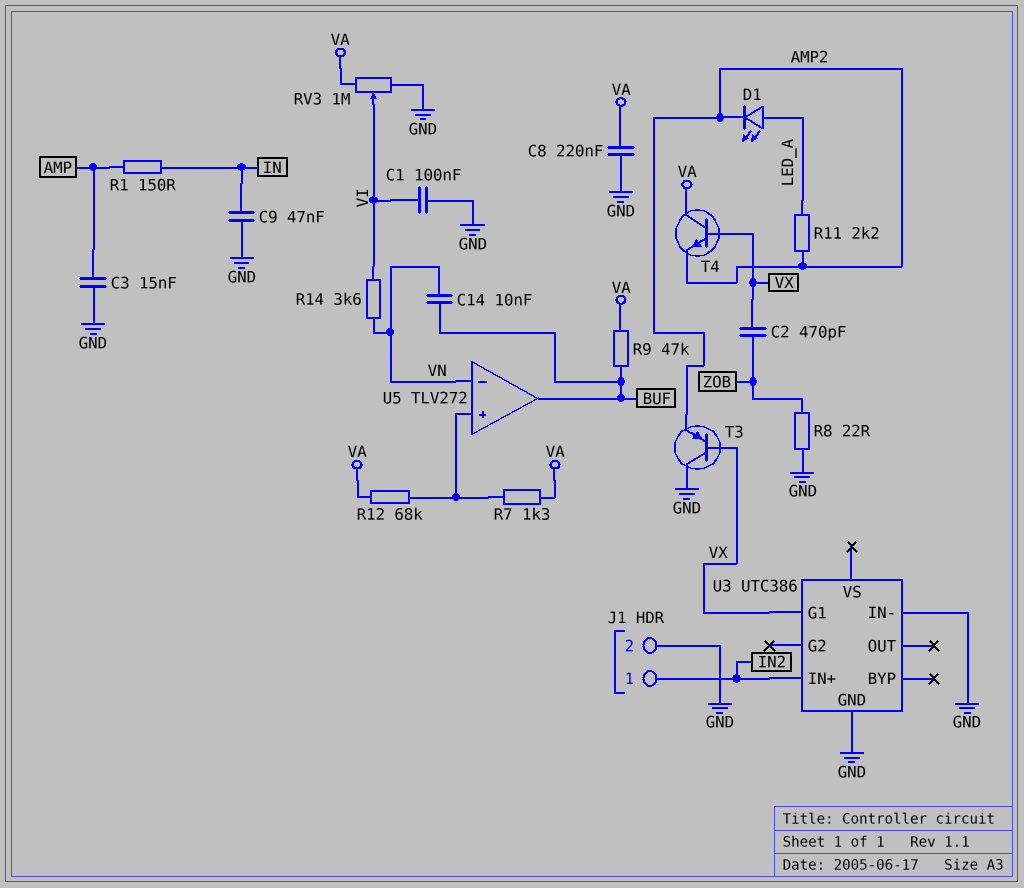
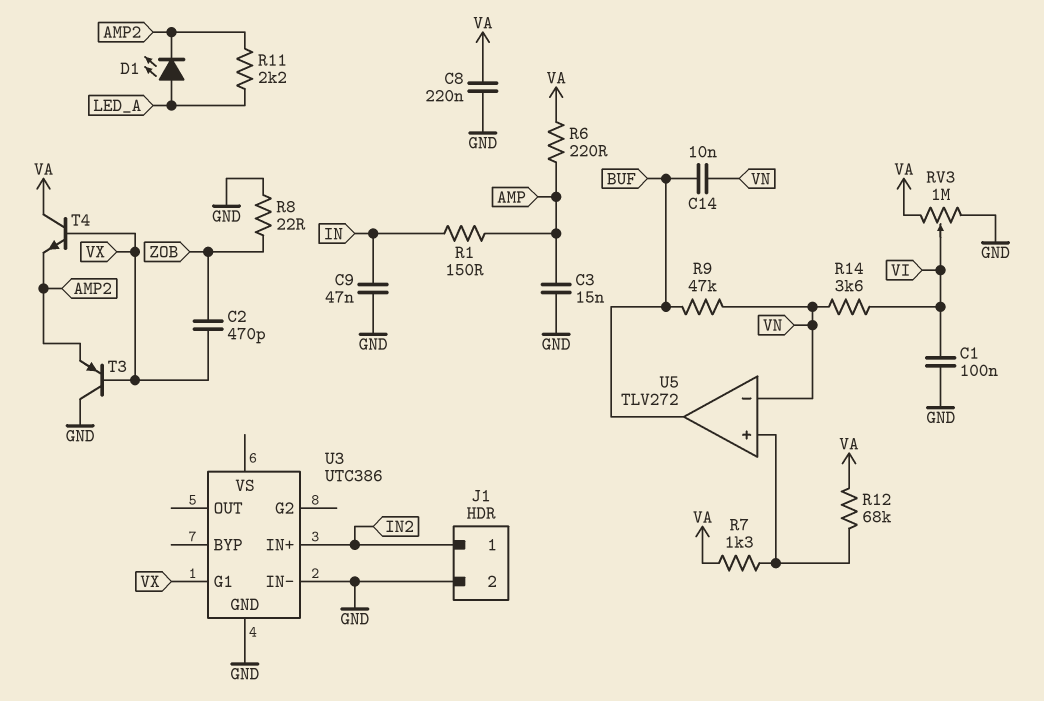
R6: none -> 220 (AMP, VA)
R9: 47k (BUF, VA) -> 47k (BUF, VN)

